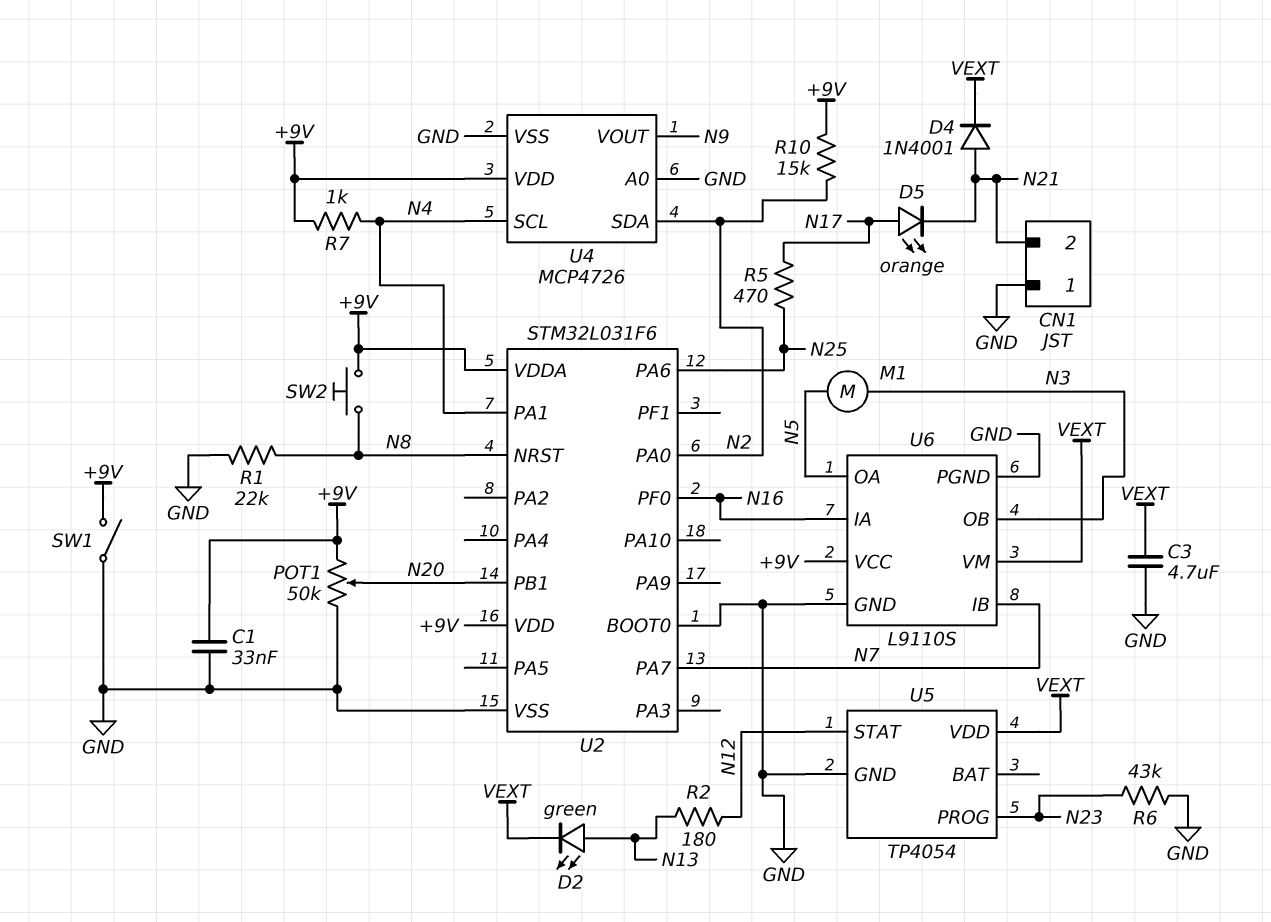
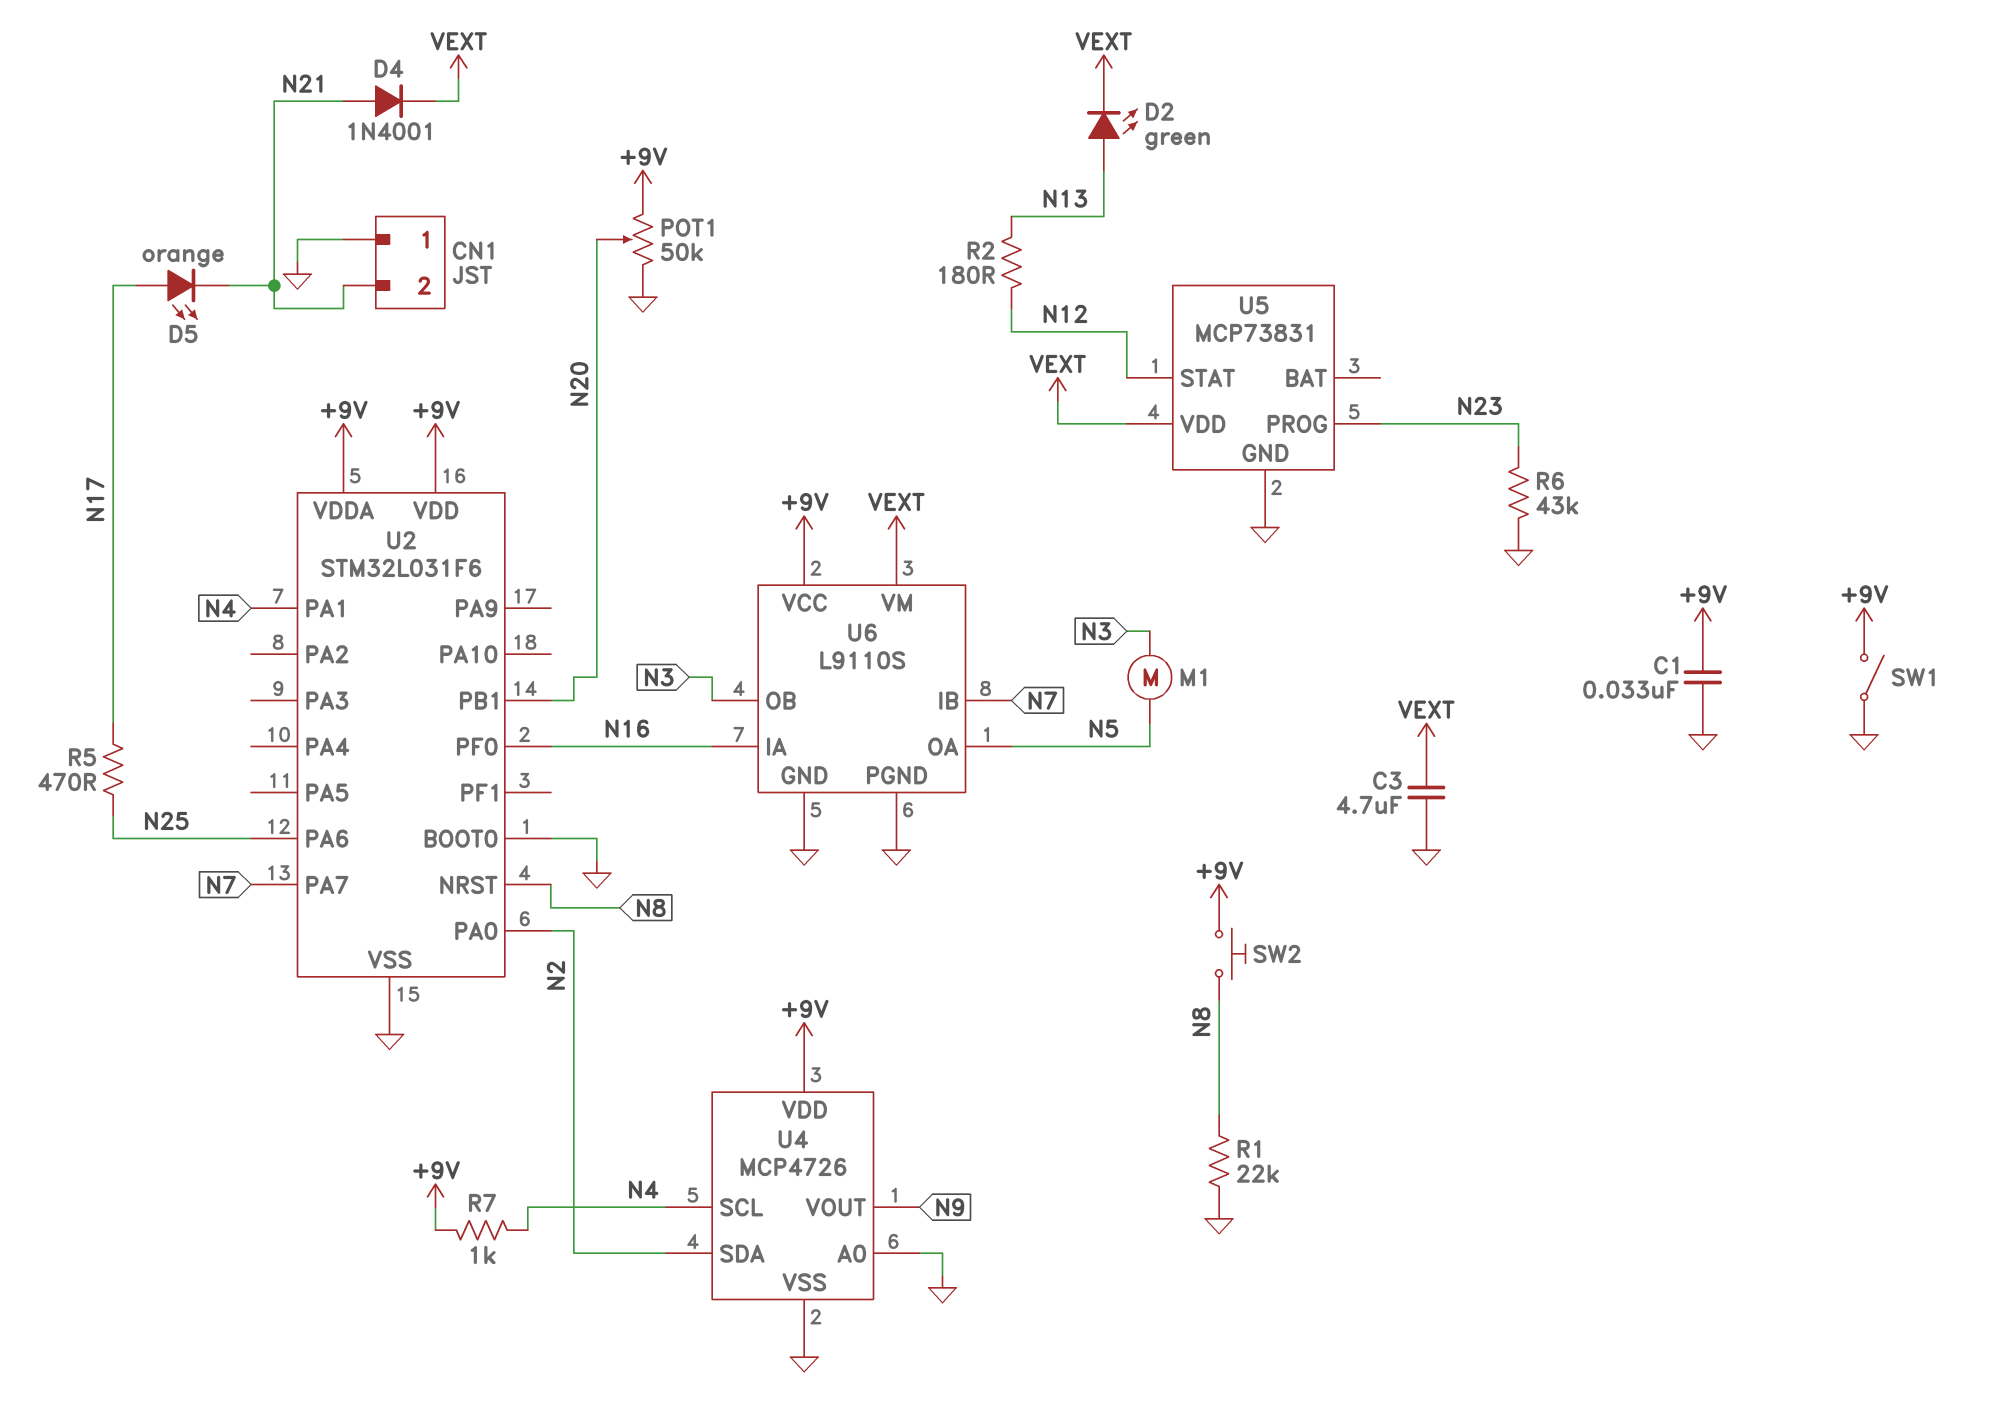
R10: 15k (+9V, N2) -> none
U5: TP4054 -> MCP73831

